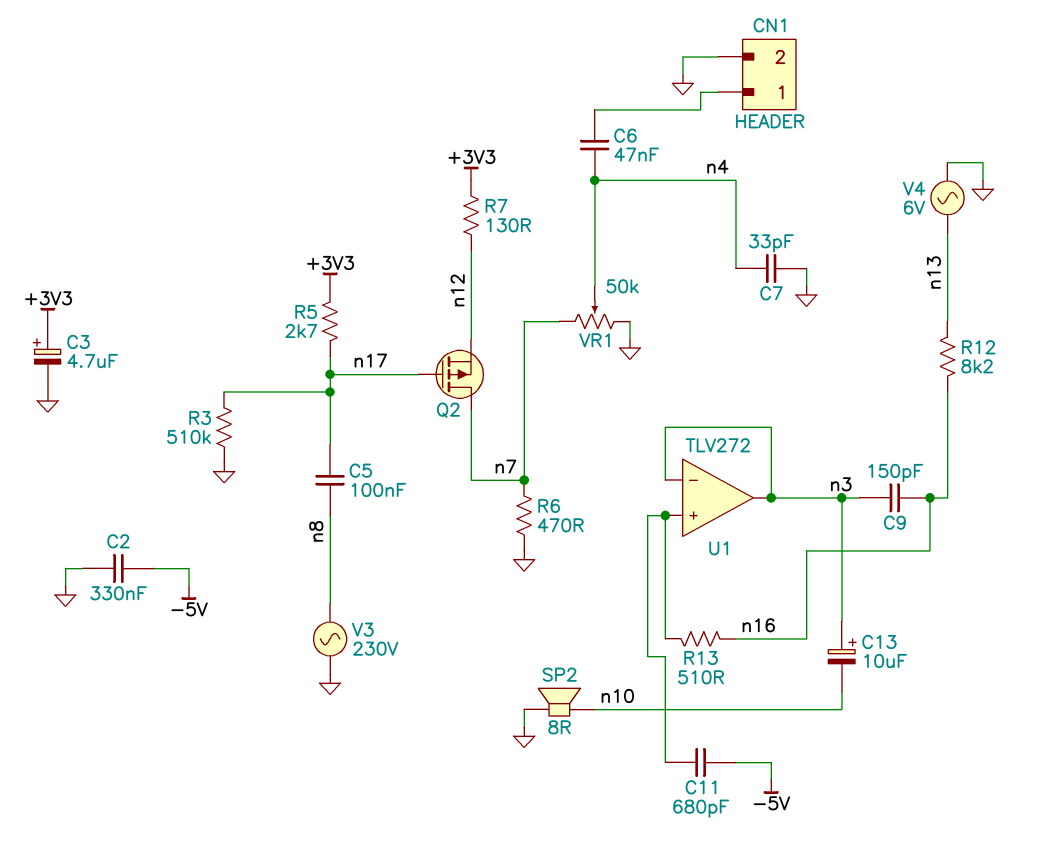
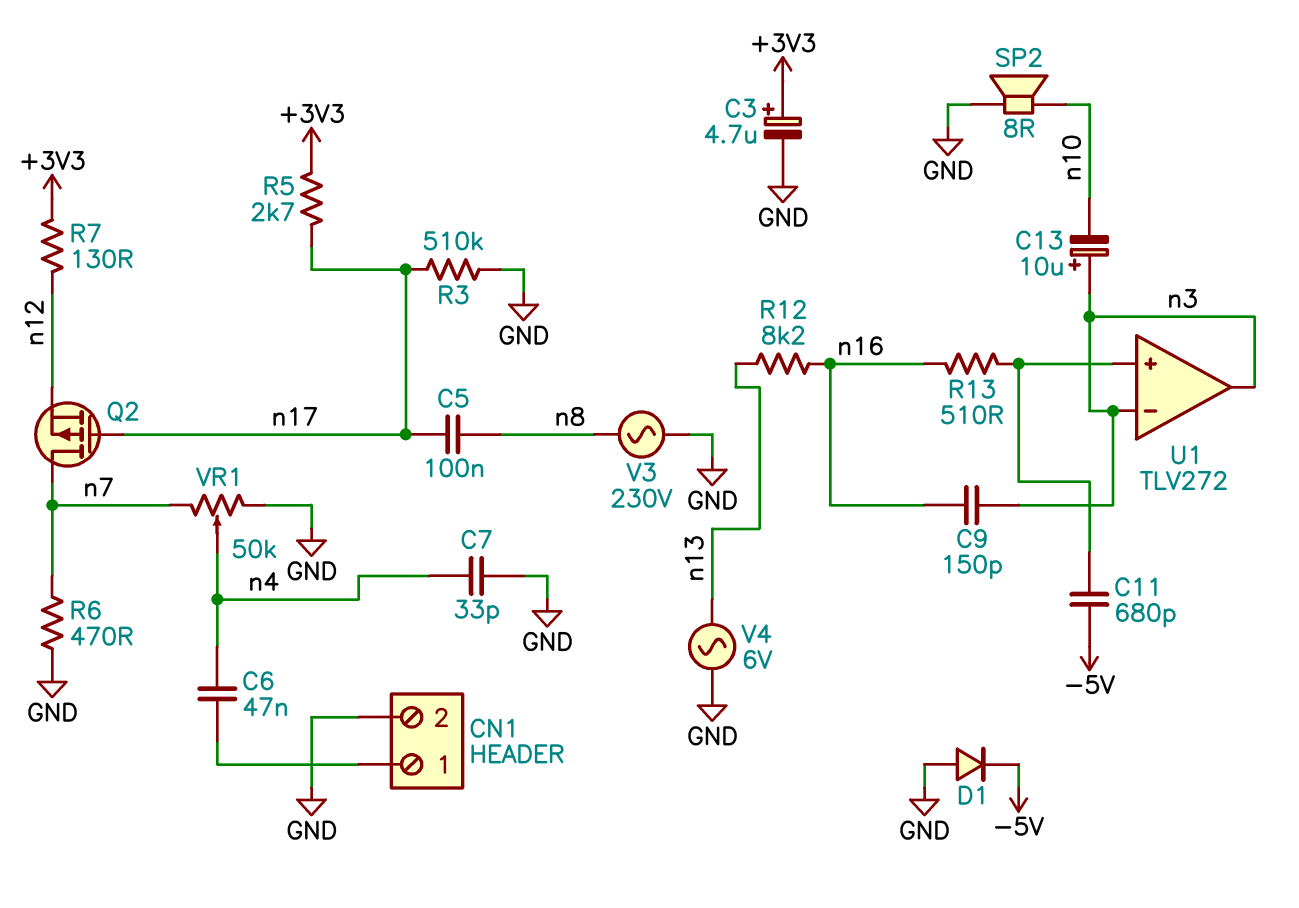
C2: 330nF (-5V, GND) -> none
D1: none -> diode (A GND, K -5V)

